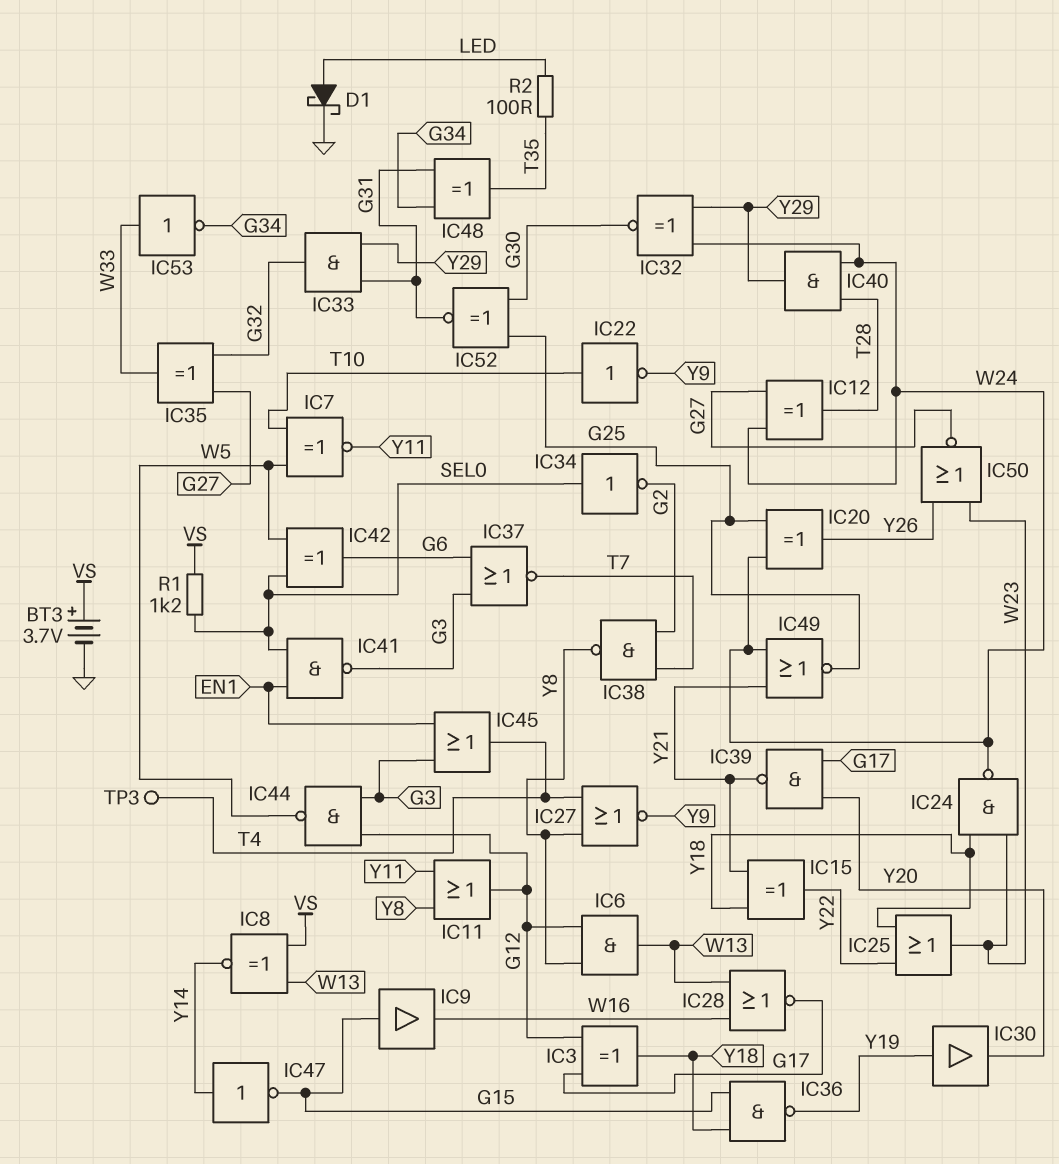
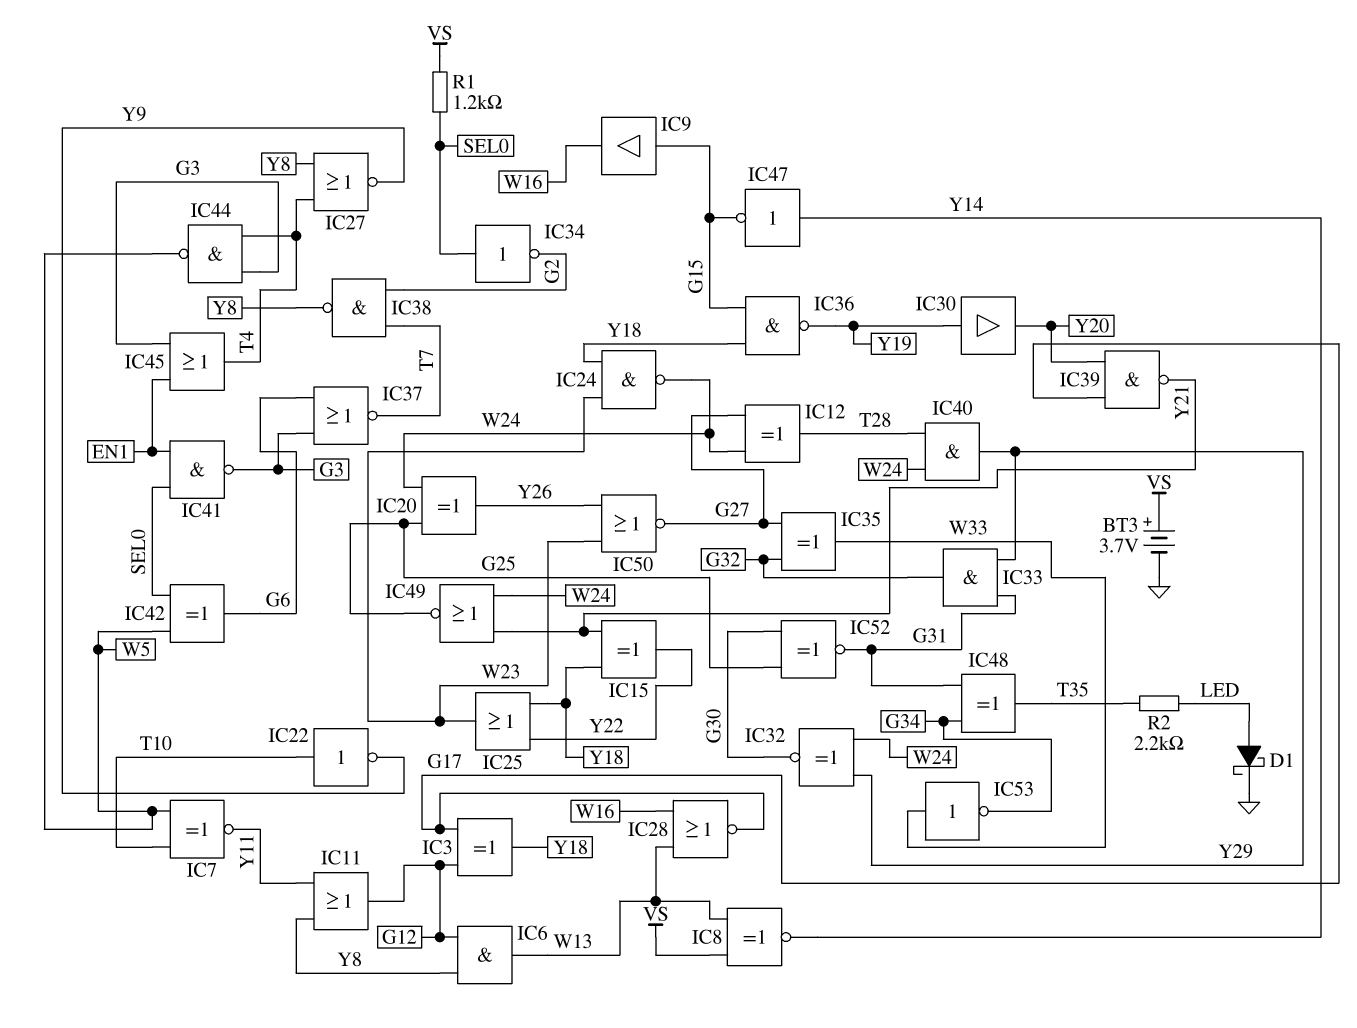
IC44: NAND (in G3, in G12, out W5) -> NAND (in G3, in T4, out W5)
R2: 100 (LED, T35) -> 2.2k (LED, T35)
TP3: test point (T4) -> none

